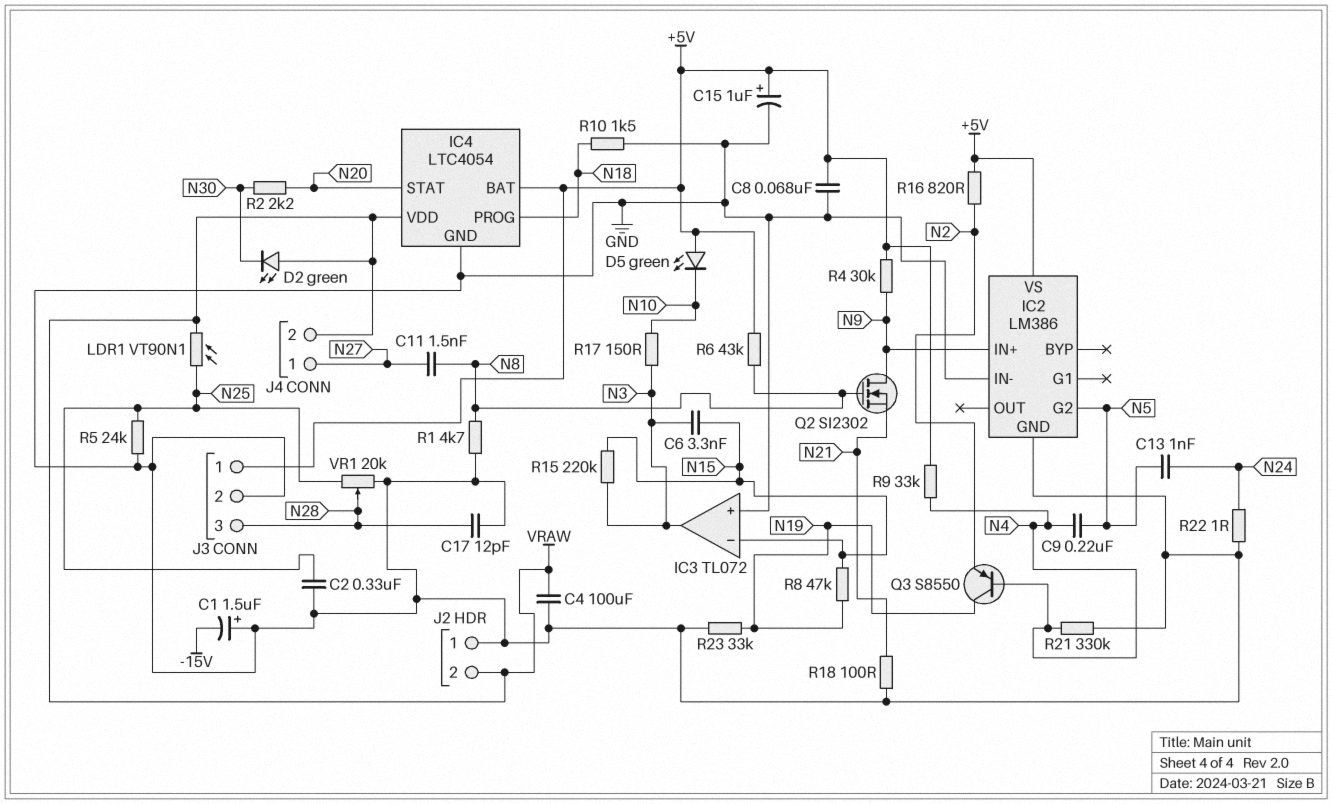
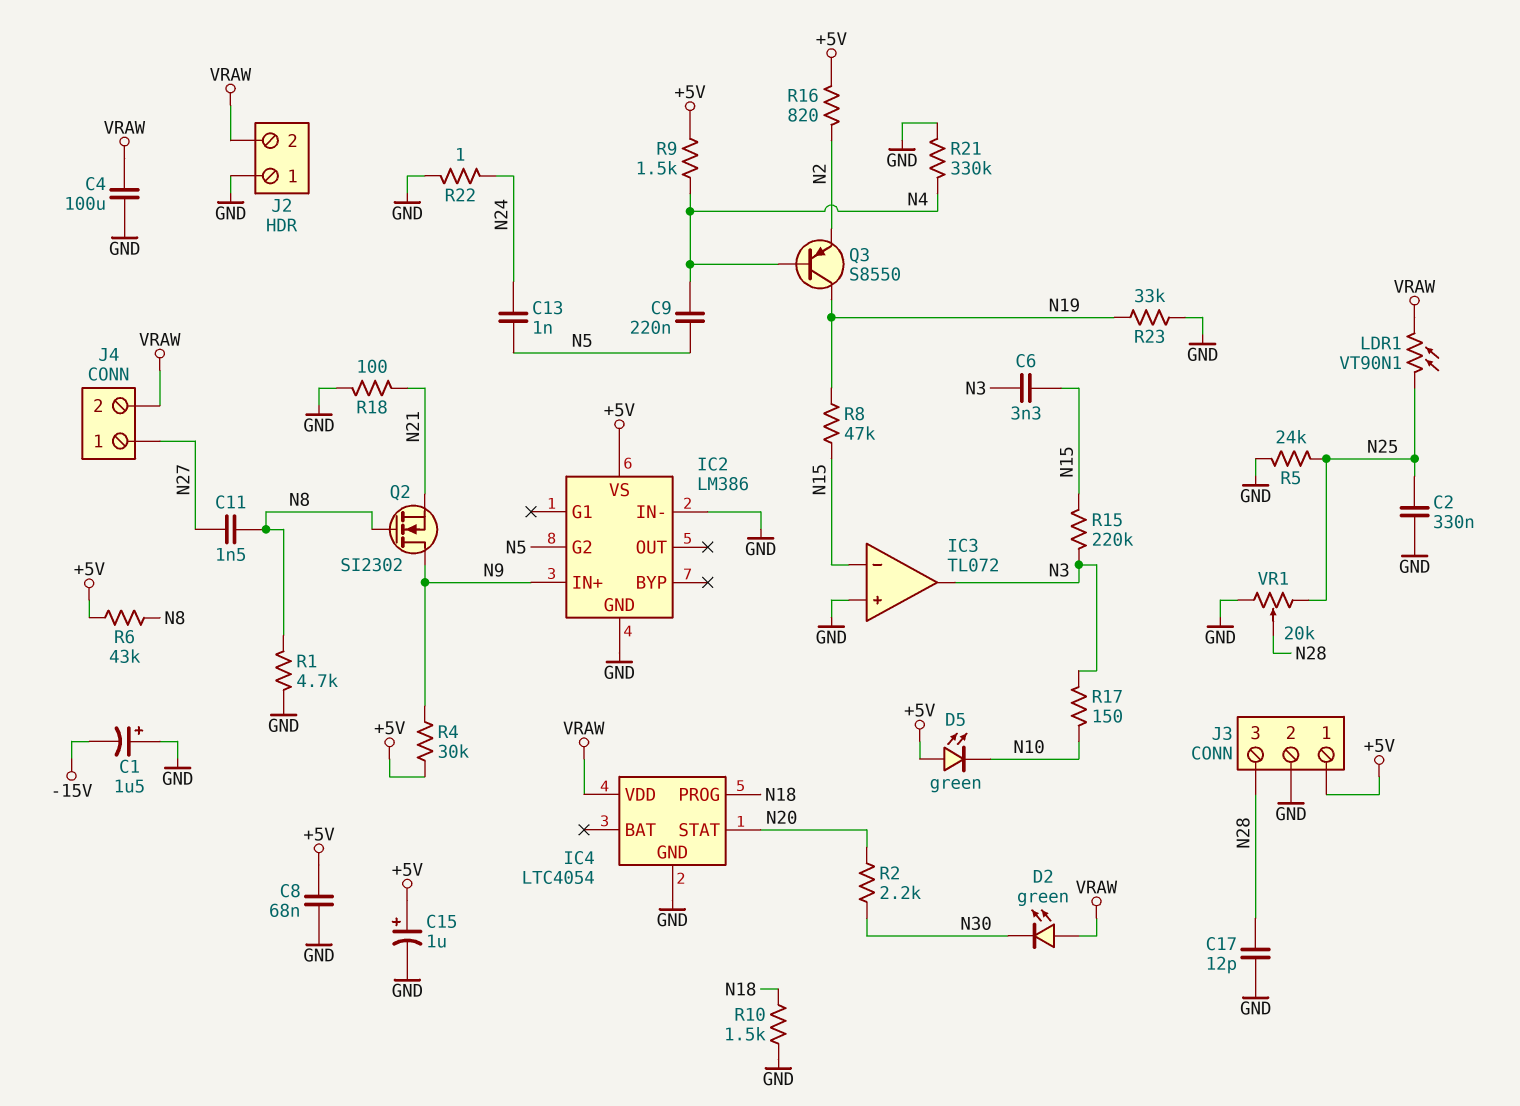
IC4 pin BAT: +5V -> none
R9: 33k (+5V, N4) -> 1.5k (+5V, N4)

